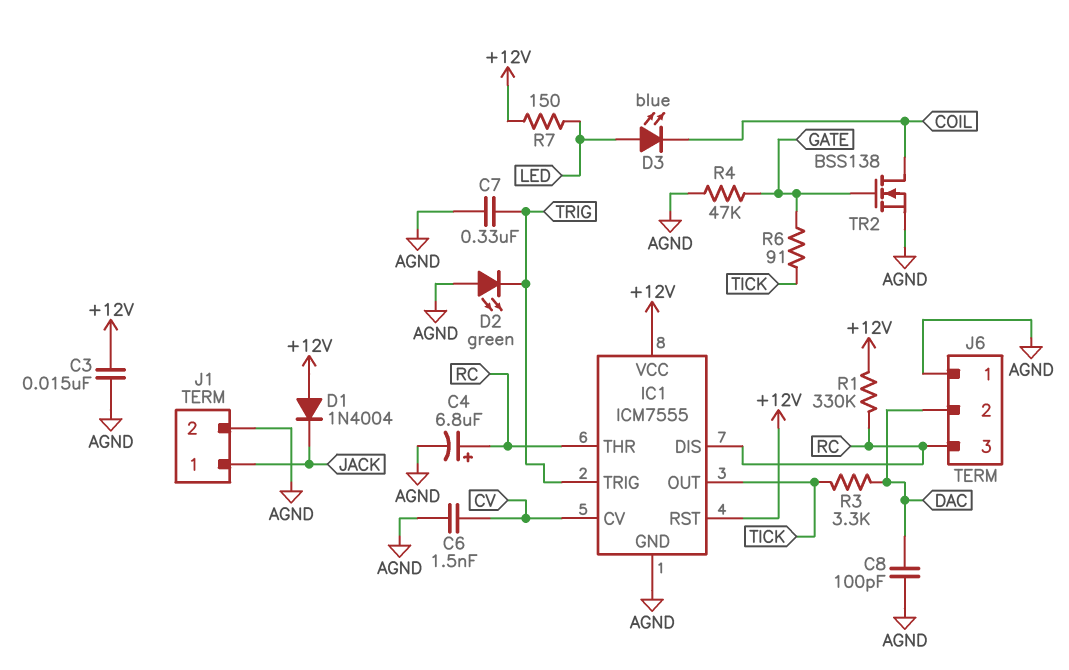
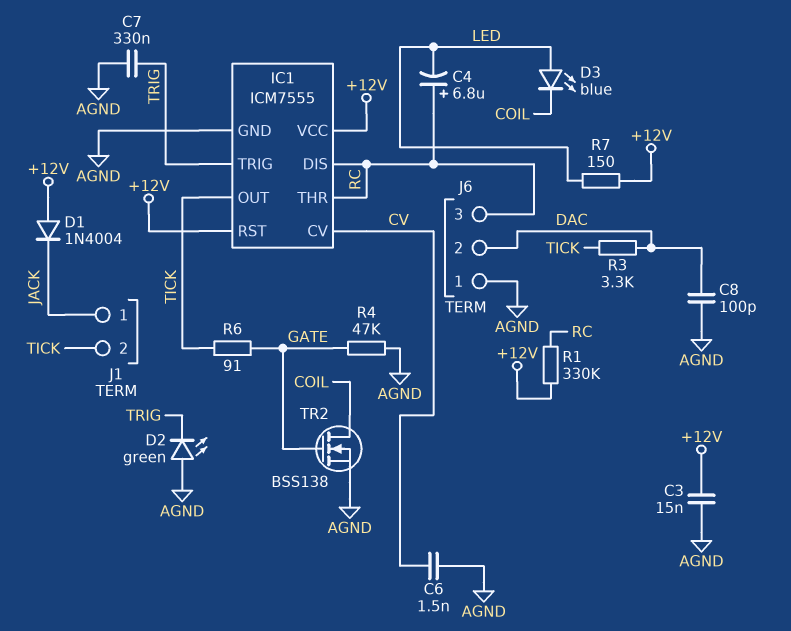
C4: 6.8uF (plus RC, minus AGND) -> 6.8uF (plus RC, minus LED)
J1 pin 2: AGND -> TICK

